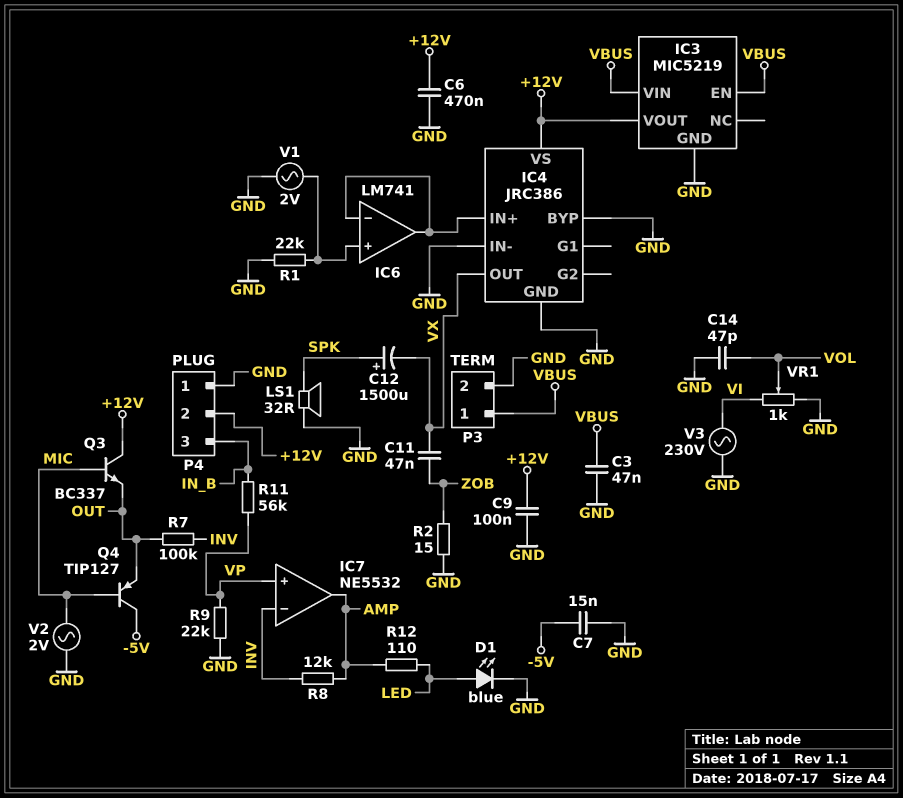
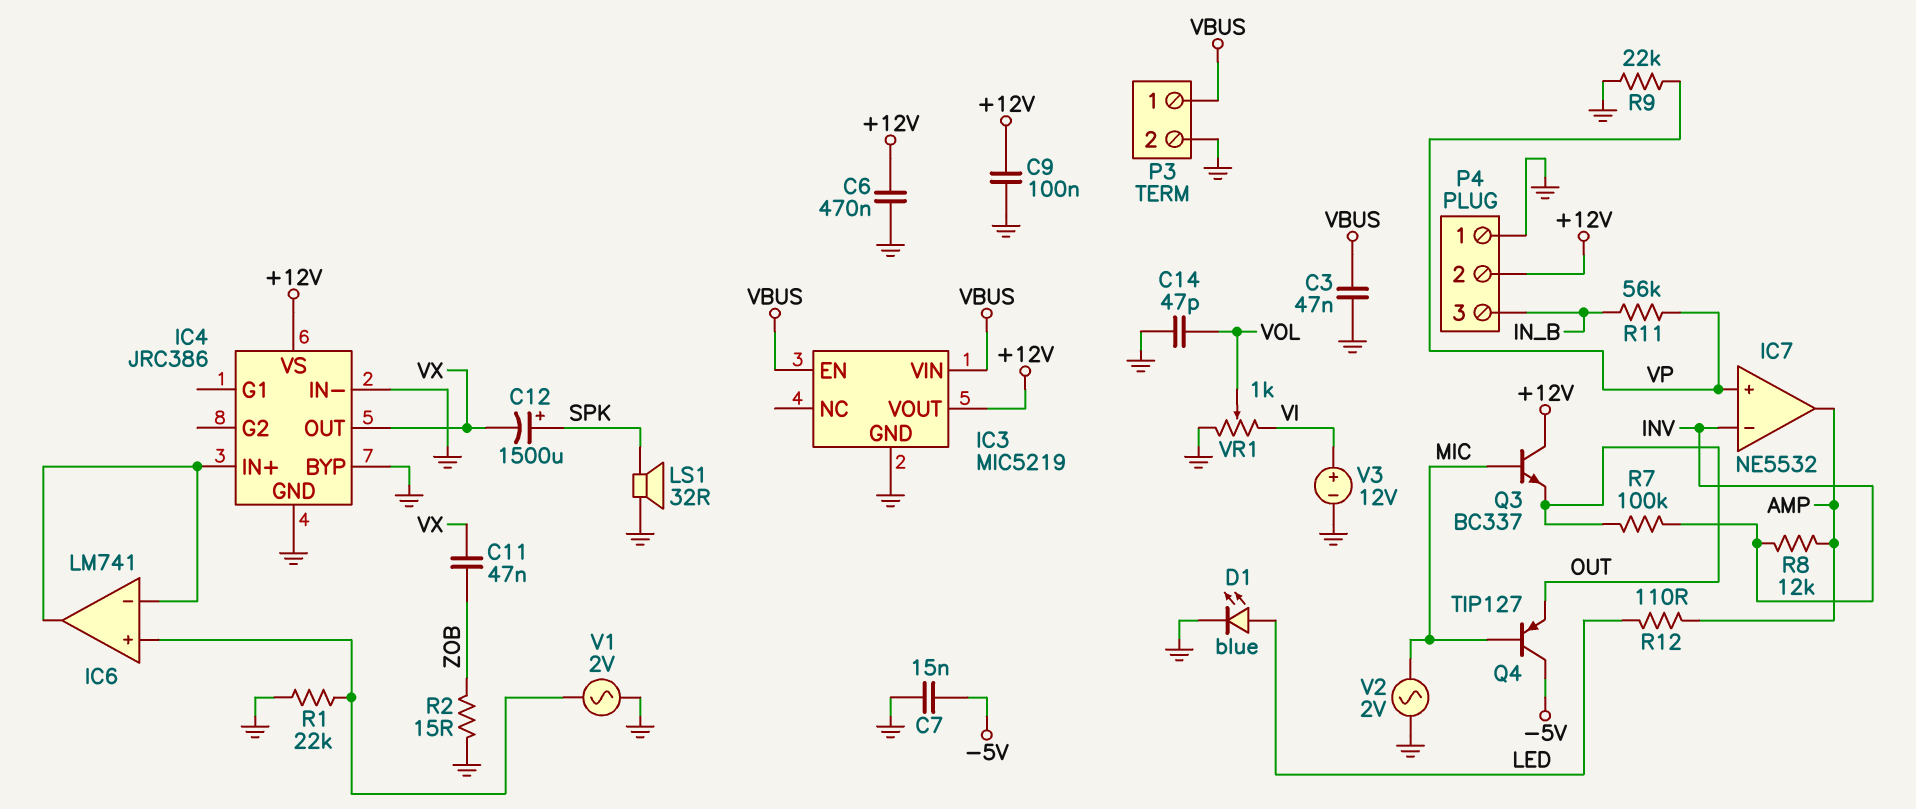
V3: AC 230V (GND, VI) -> 12V (plus VI, minus GND)

